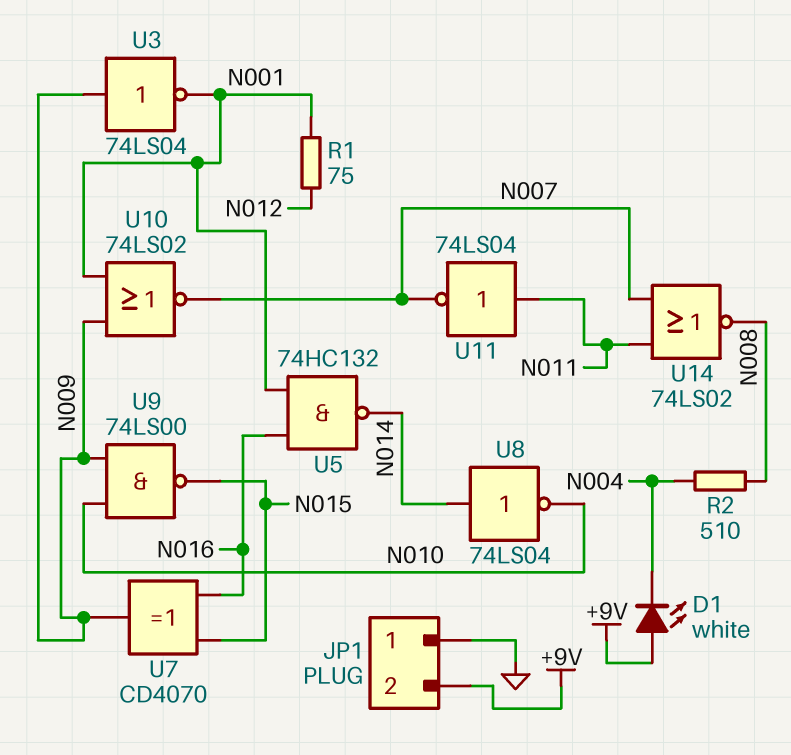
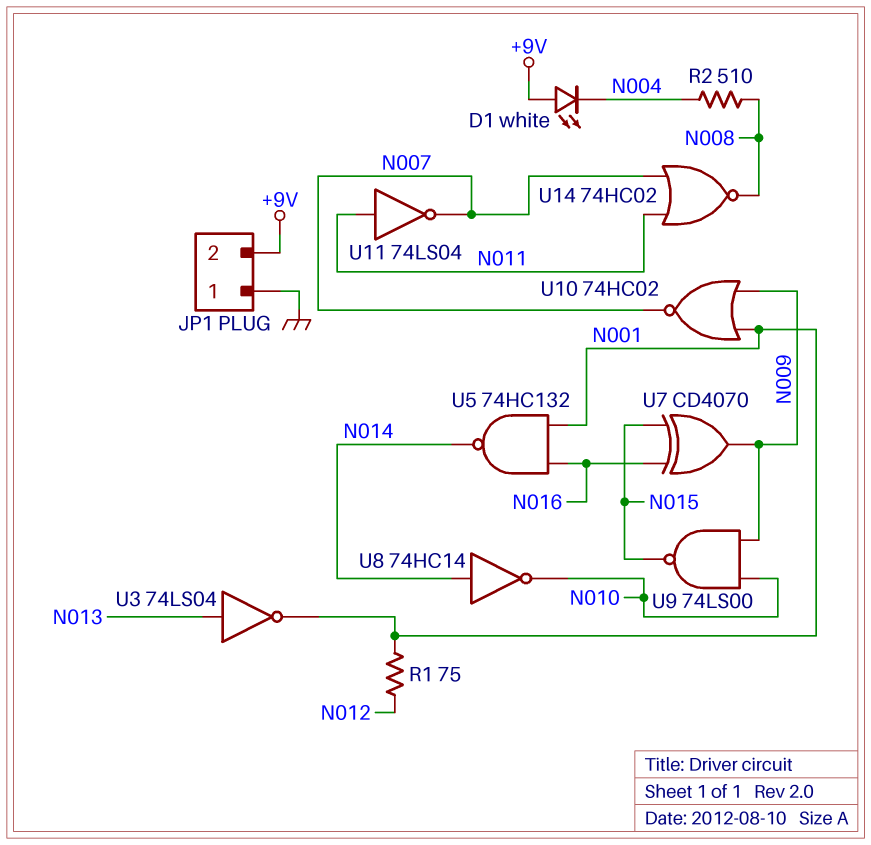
U3: NOT 74LS04 (in N009, out N001) -> NOT 74LS04 (in N013, out N001)
U8: NOT 74LS04 (in N014, out N010) -> NOT 74HC14 (in N014, out N010)
U10: NOR 74LS02 (in N001, in N009, out N007) -> NOR 74HC02 (in N001, in N009, out N007)
U14: NOR 74LS02 (in N007, in N011, out N008) -> NOR 74HC02 (in N007, in N011, out N008)

